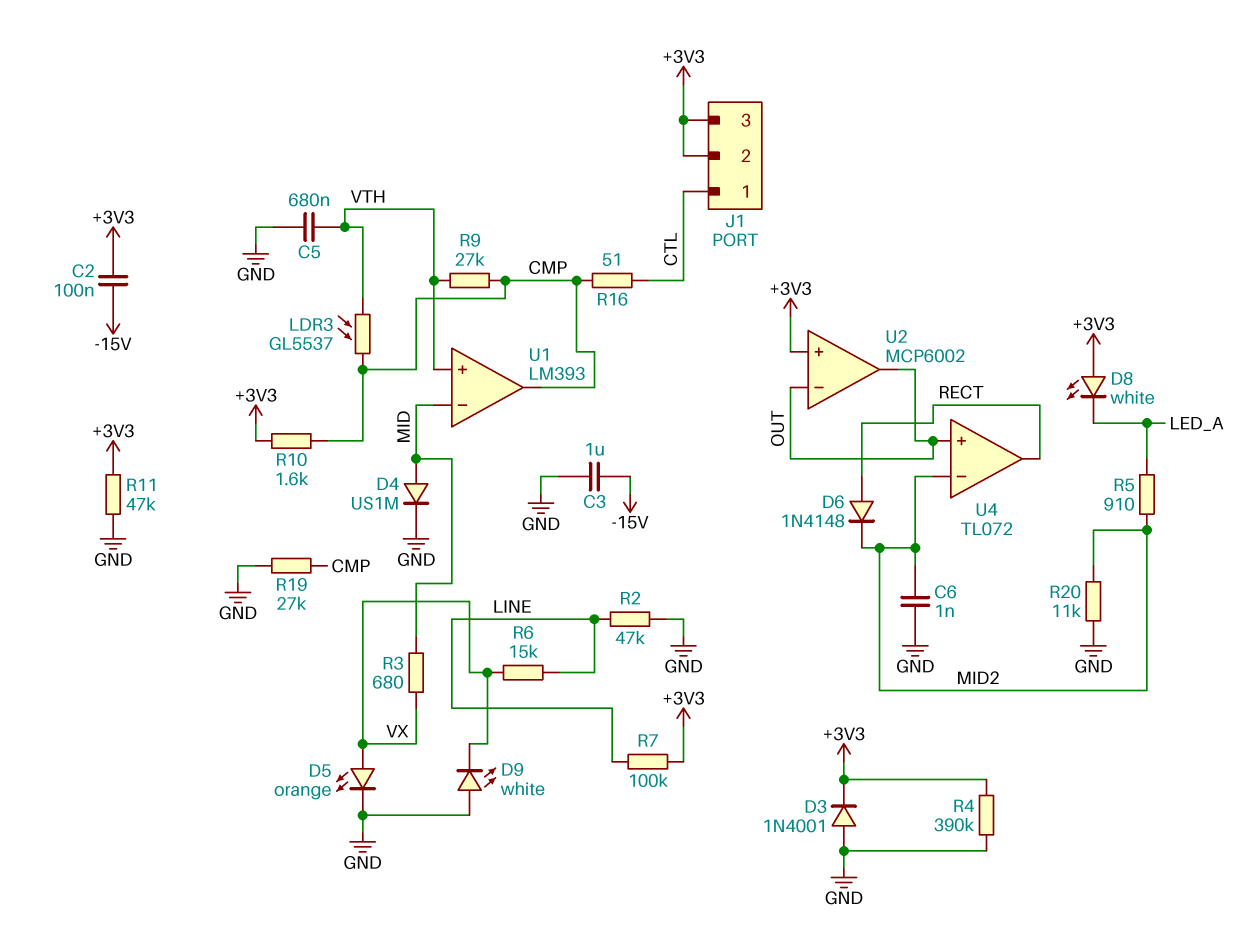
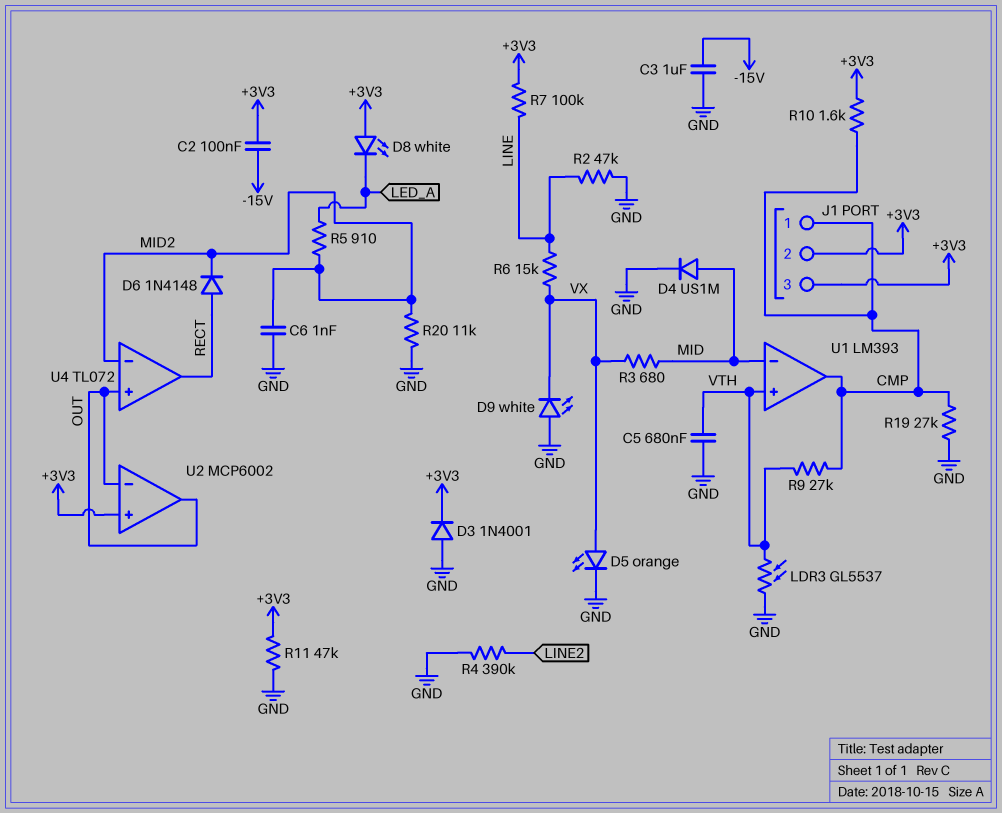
J1 pin 1: CTL -> CMP
LDR3: GL5537 (CMP, VTH) -> GL5537 (GND, VTH)
R4: 390k (+3V3, GND) -> 390k (GND, LINE2)
R16: 51 (CMP, CTL) -> none

